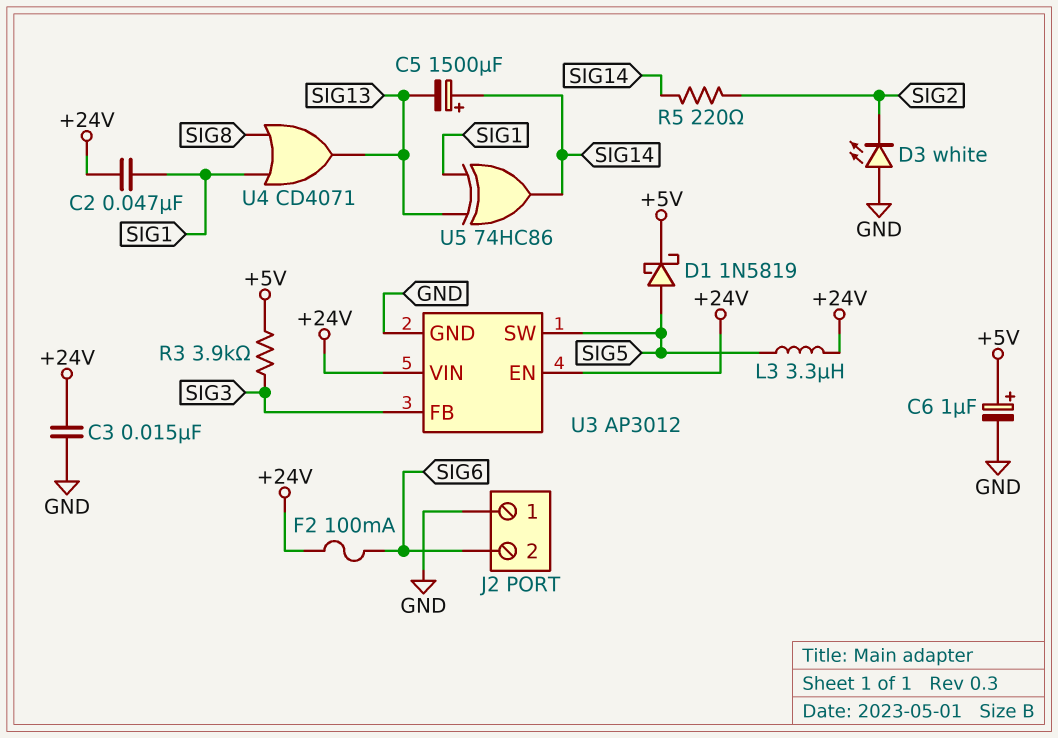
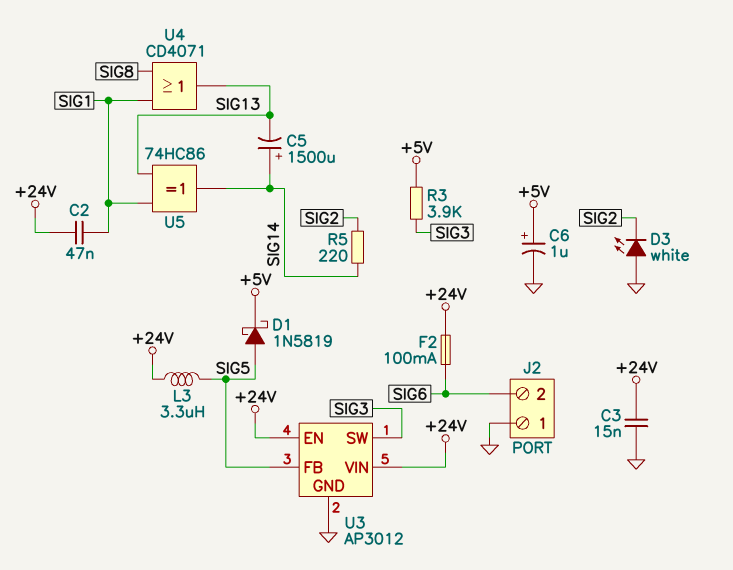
U3 pin FB: SIG3 -> SIG5
U3 pin SW: SIG5 -> SIG3

